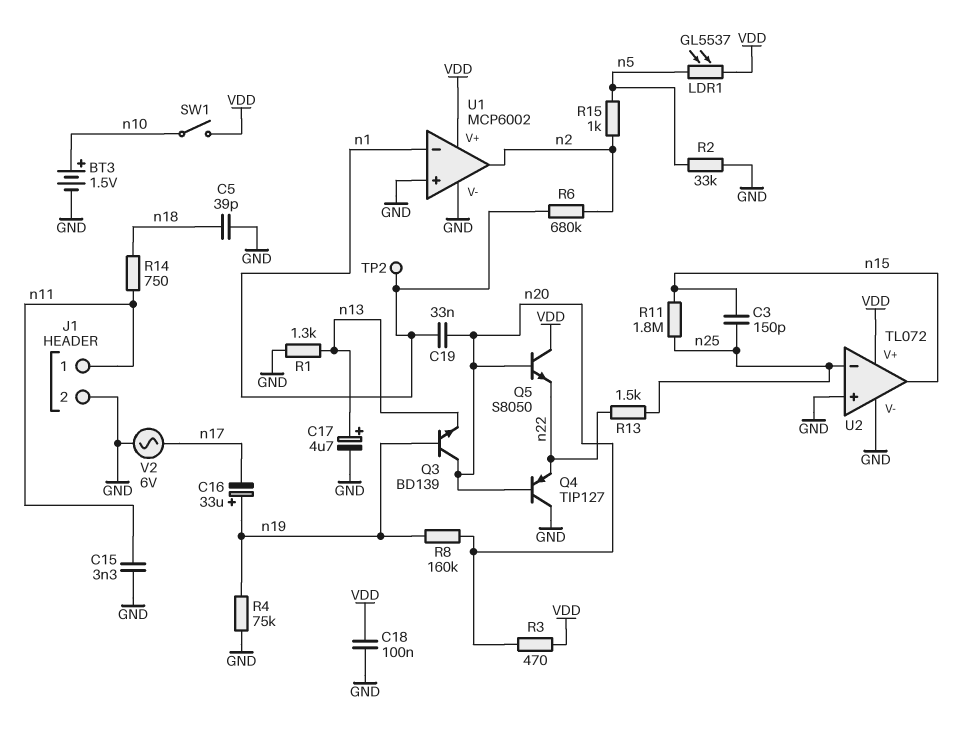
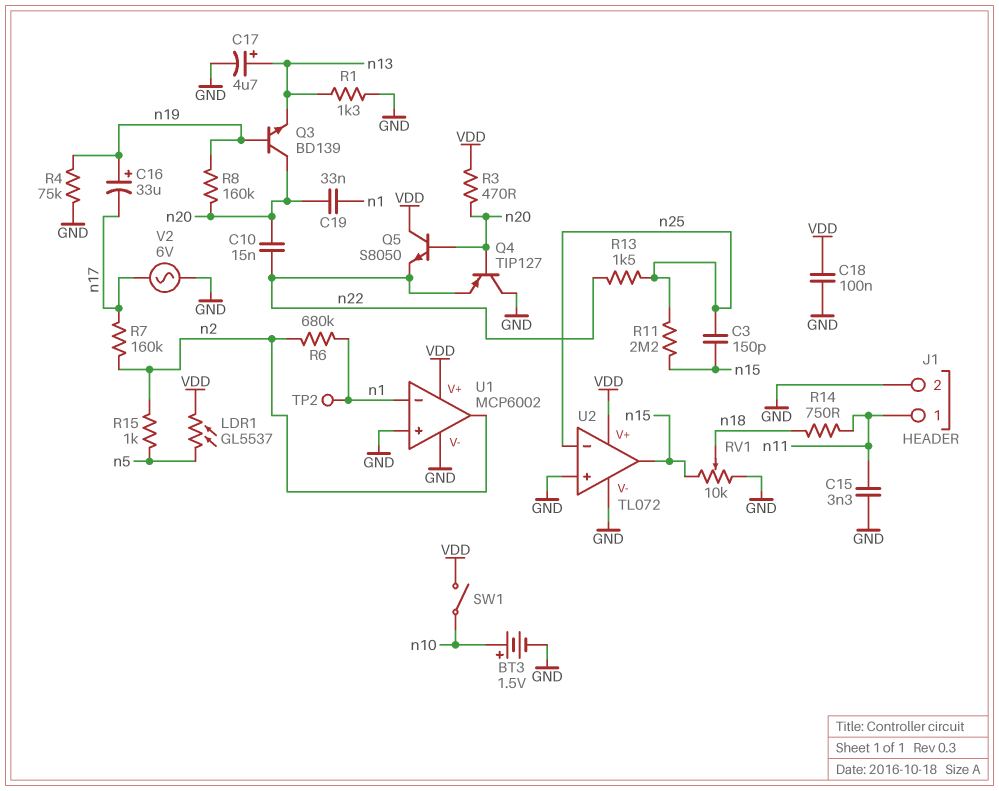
C5: 39pF (GND, n18) -> none
C10: none -> 15nF (n20, n22)
R2: 33k (GND, n5) -> none
R7: none -> 160k (n2, n17)
R11: 1.8M (n15, n25) -> 2.2M (n15, n25)
RV1: none -> 10k (GND, n15, wiper n18)

